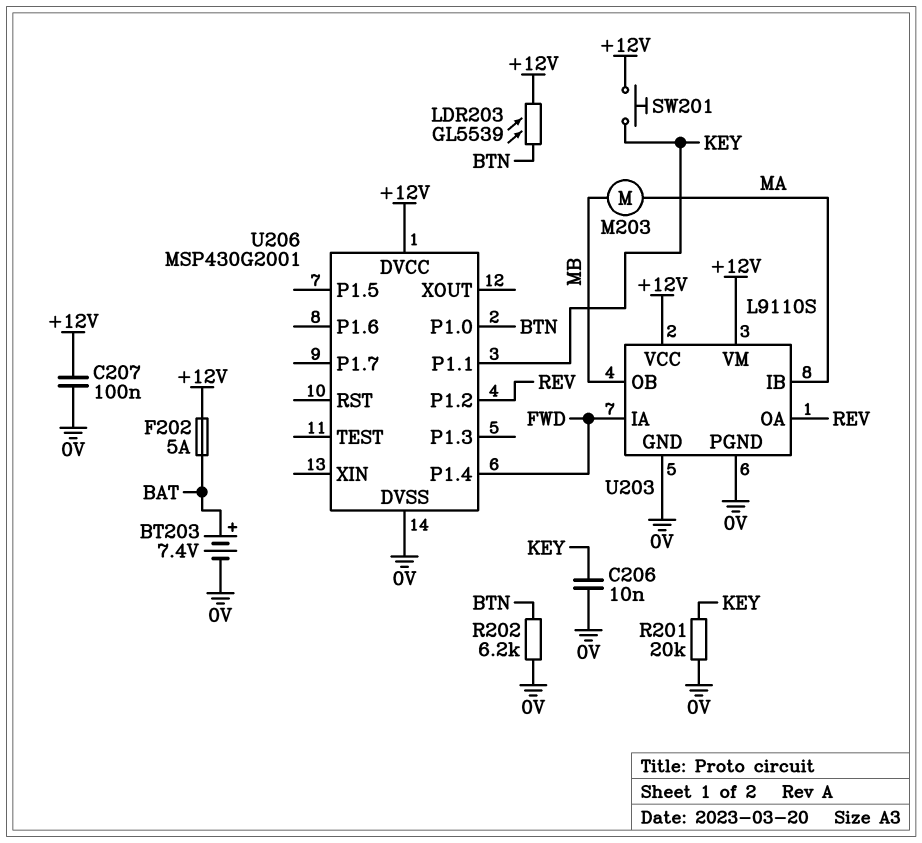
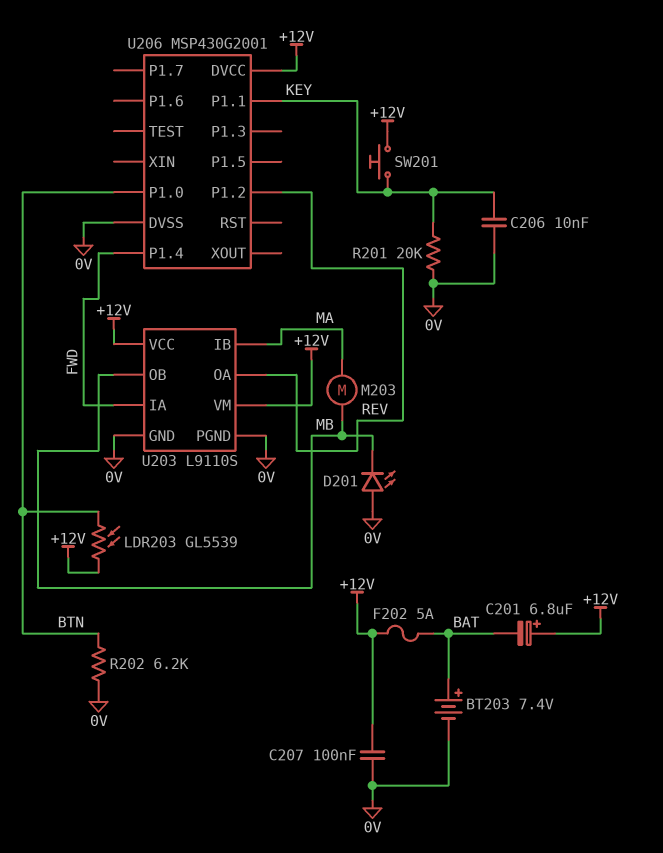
C201: none -> 6.8uF (plus +12V, minus BAT)
D201: none -> LED (A 0V, K MB)

